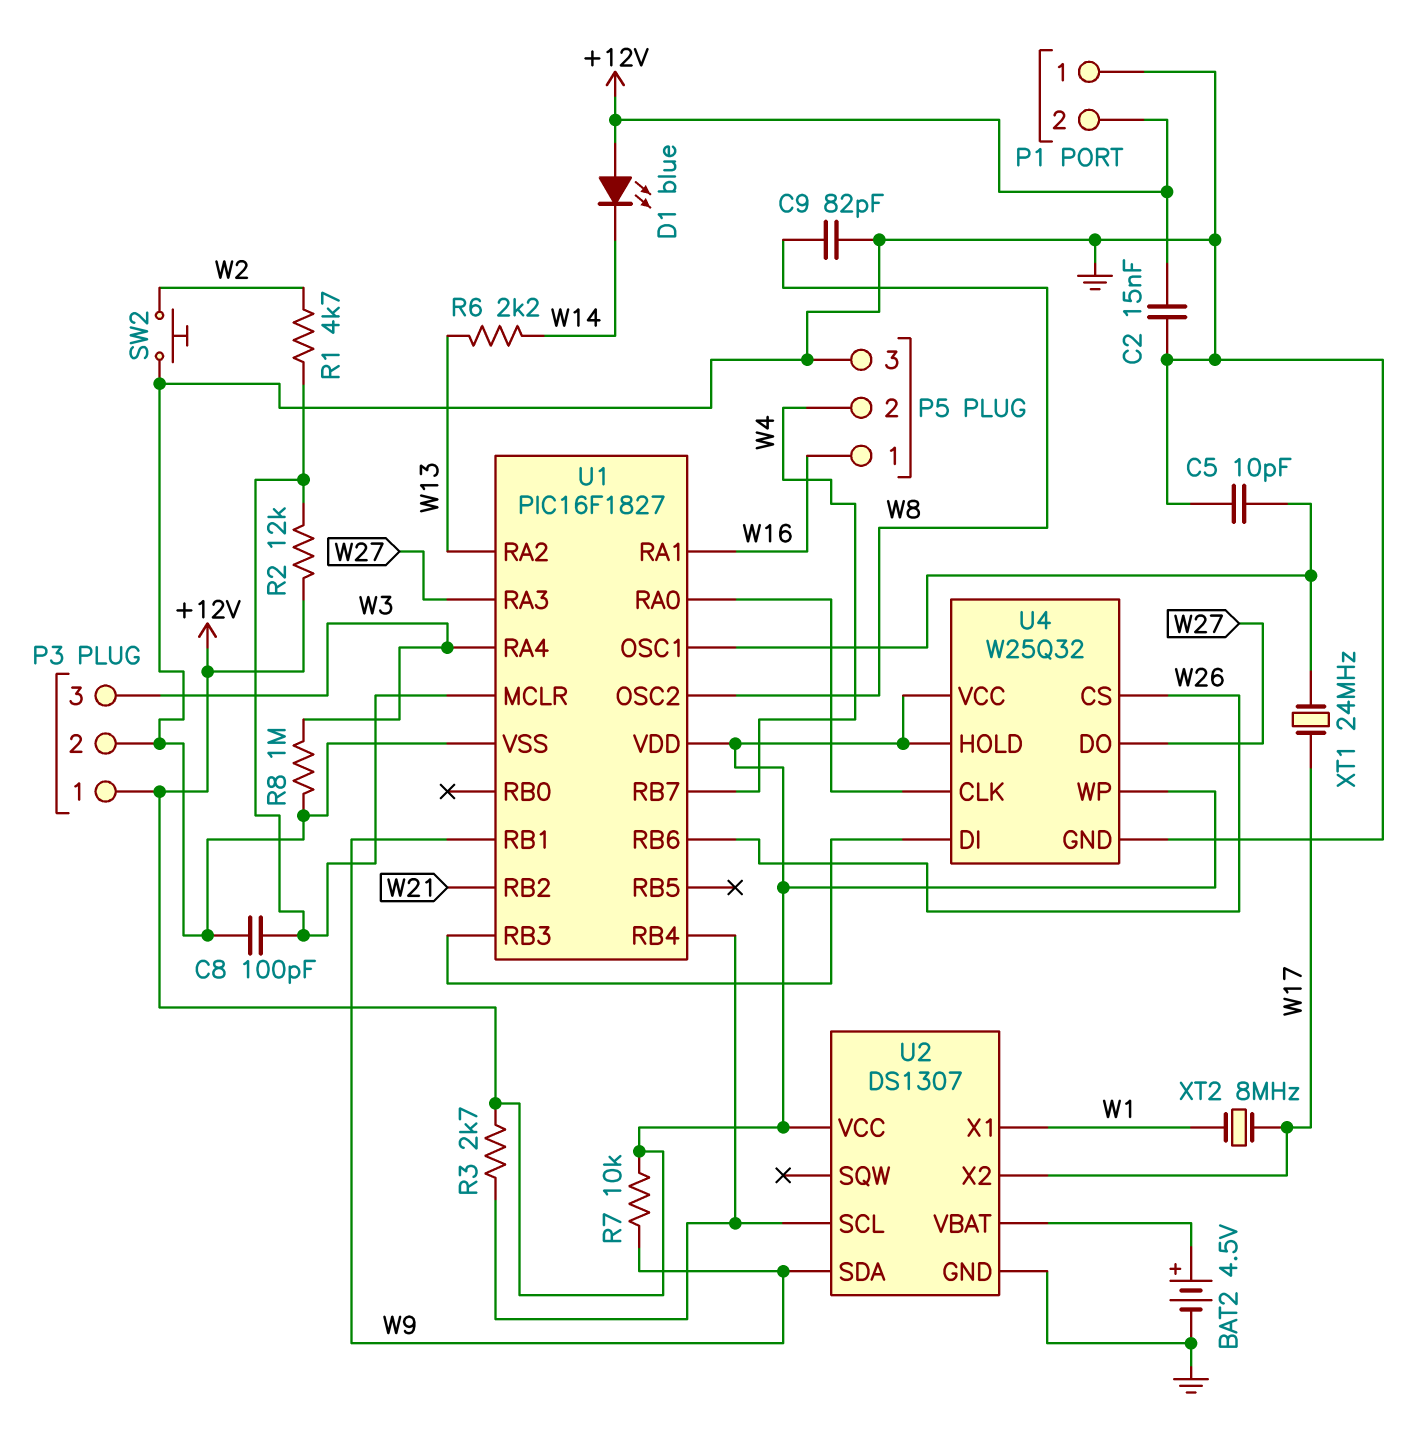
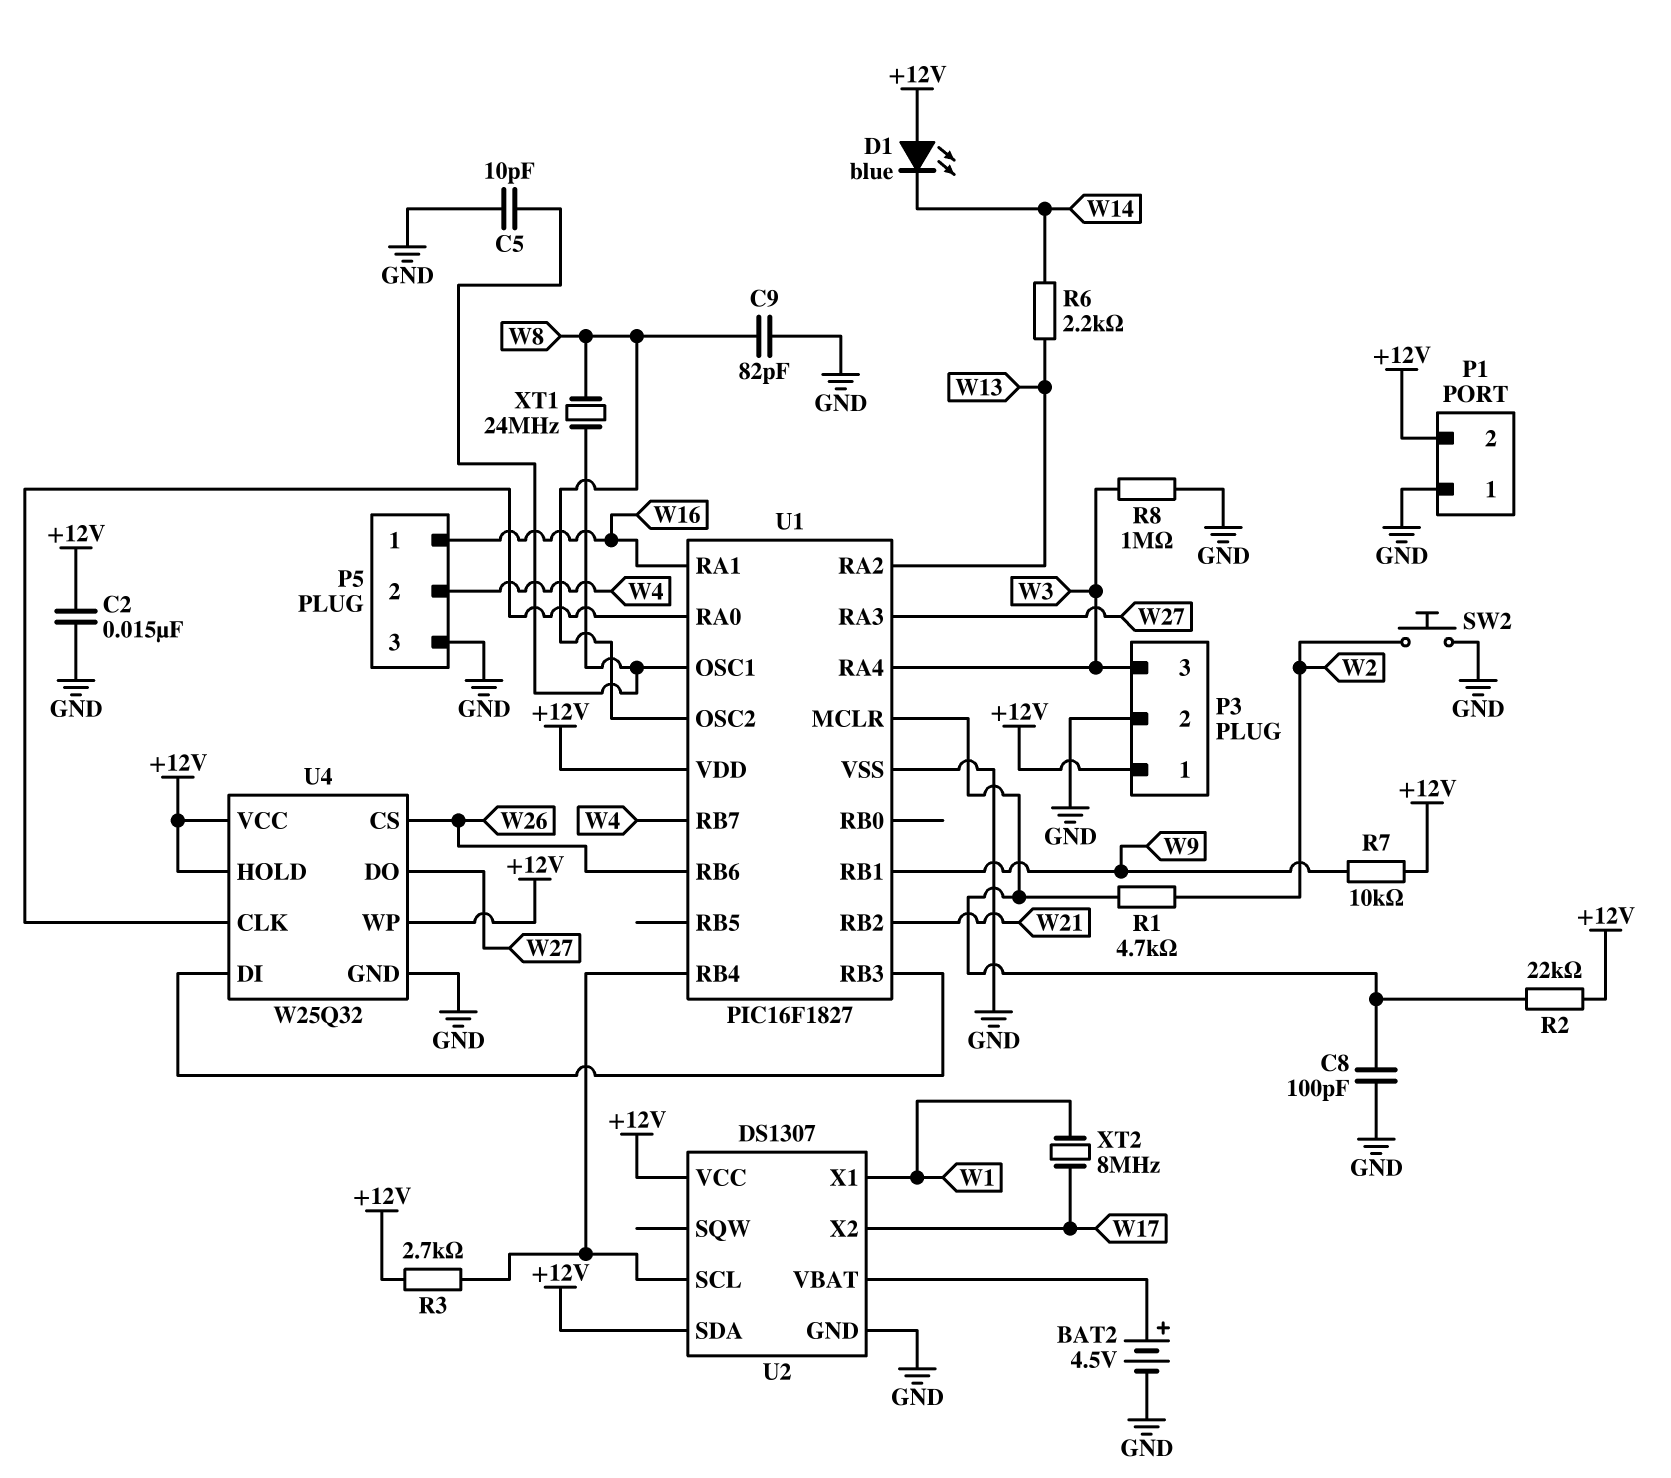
R2: 12k (+12V, U1/MCLR) -> 22k (+12V, U1/MCLR)
U2 pin SDA: W9 -> +12V
XT1: 24MHz (U1/OSC1, W17) -> 24MHz (U1/OSC1, W8)

